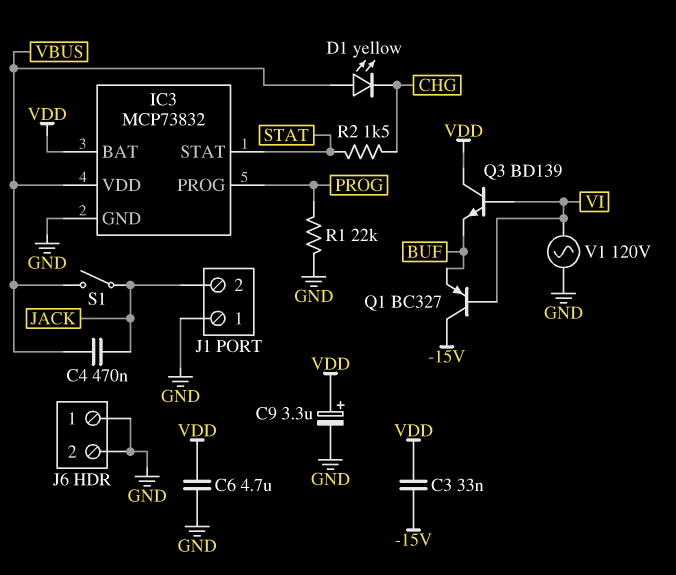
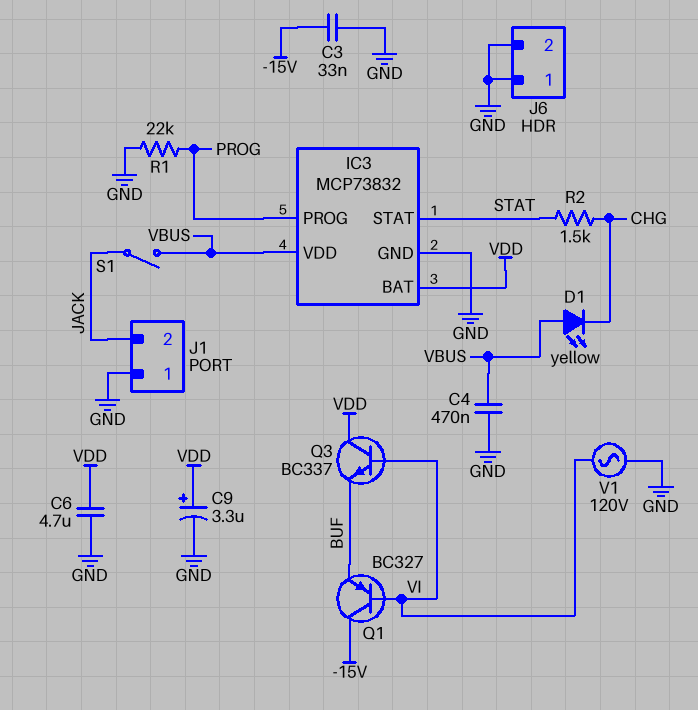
C3: 33nF (-15V, VDD) -> 33nF (-15V, GND)
C4: 470nF (JACK, VBUS) -> 470nF (GND, VBUS)
Q3: NPN BD139 (B VI, C VDD, E BUF) -> NPN BC337 (B VI, C VDD, E BUF)

